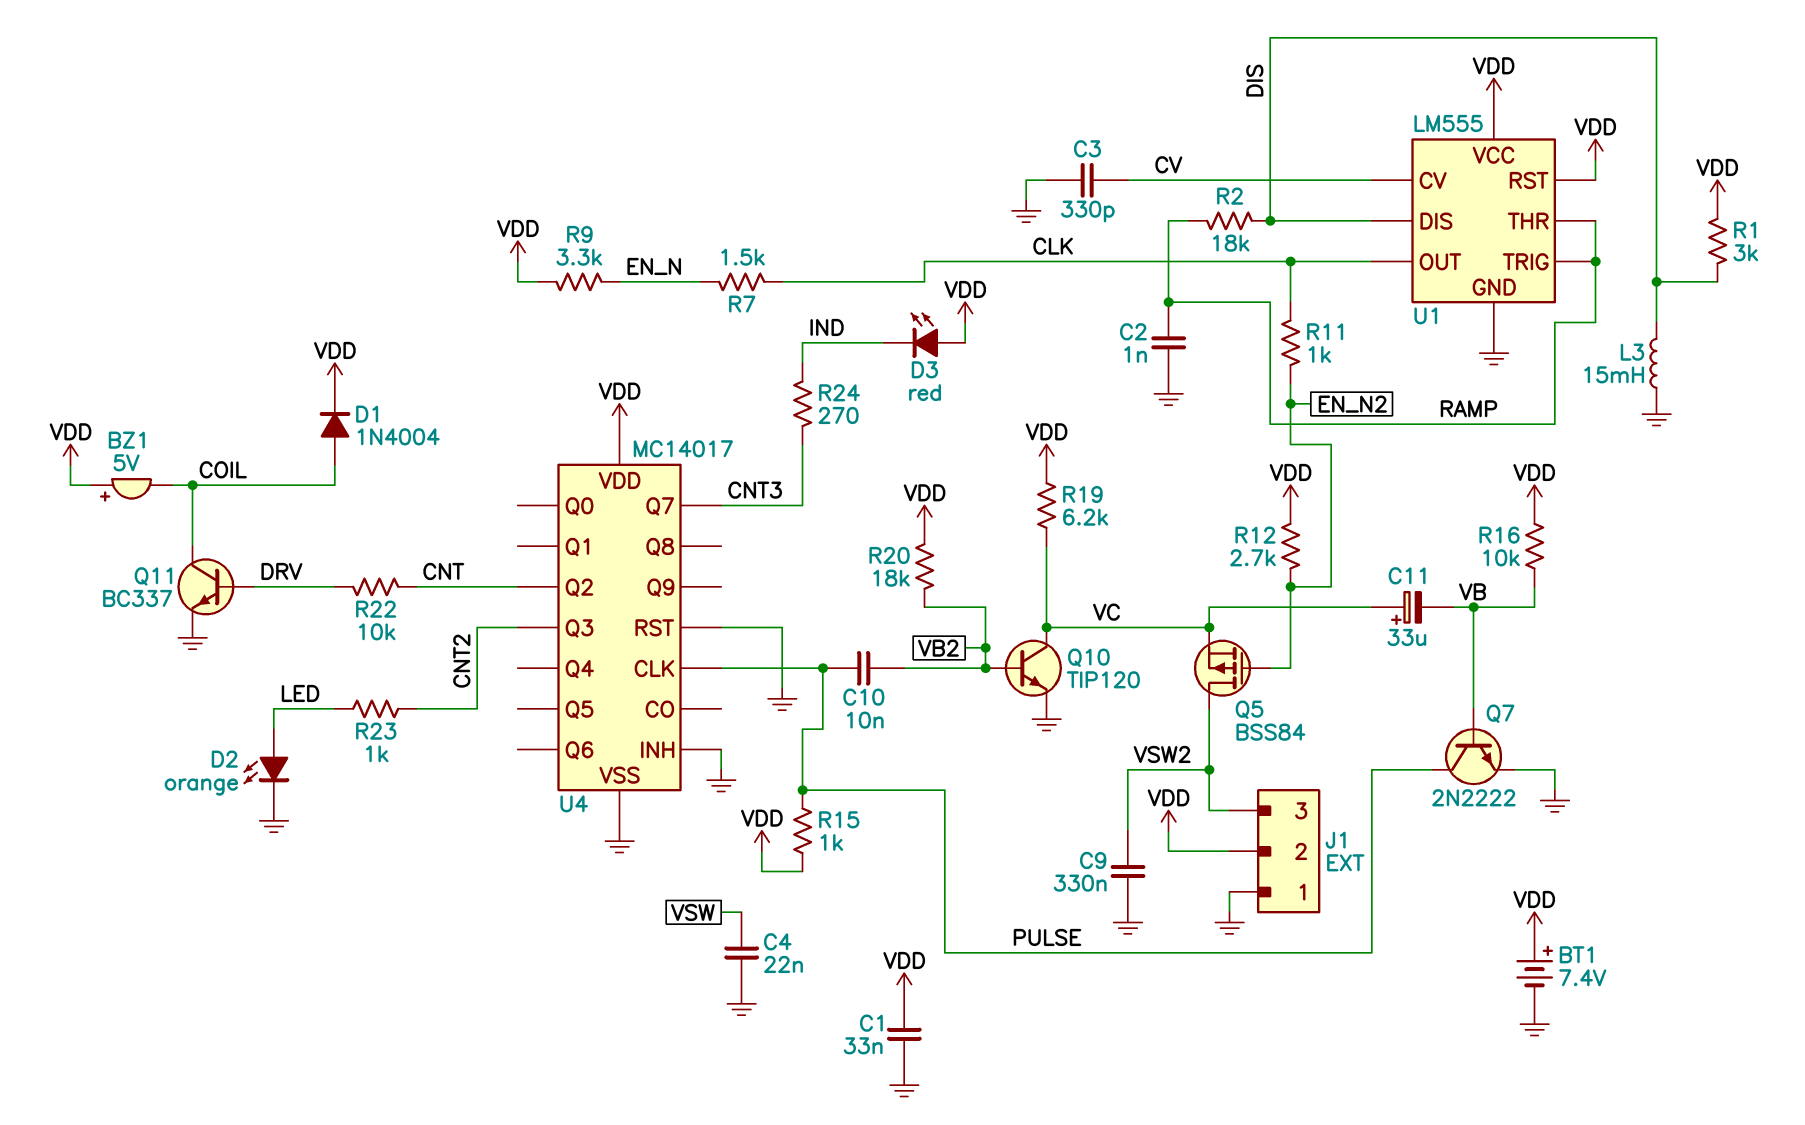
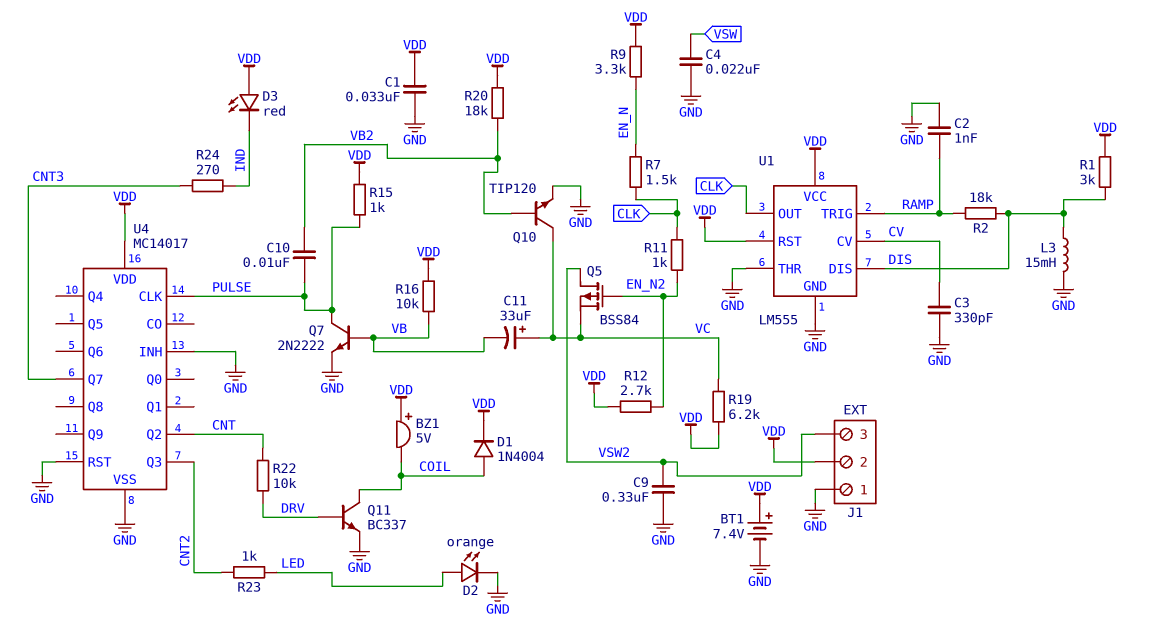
U1 pin THR: RAMP -> GND

